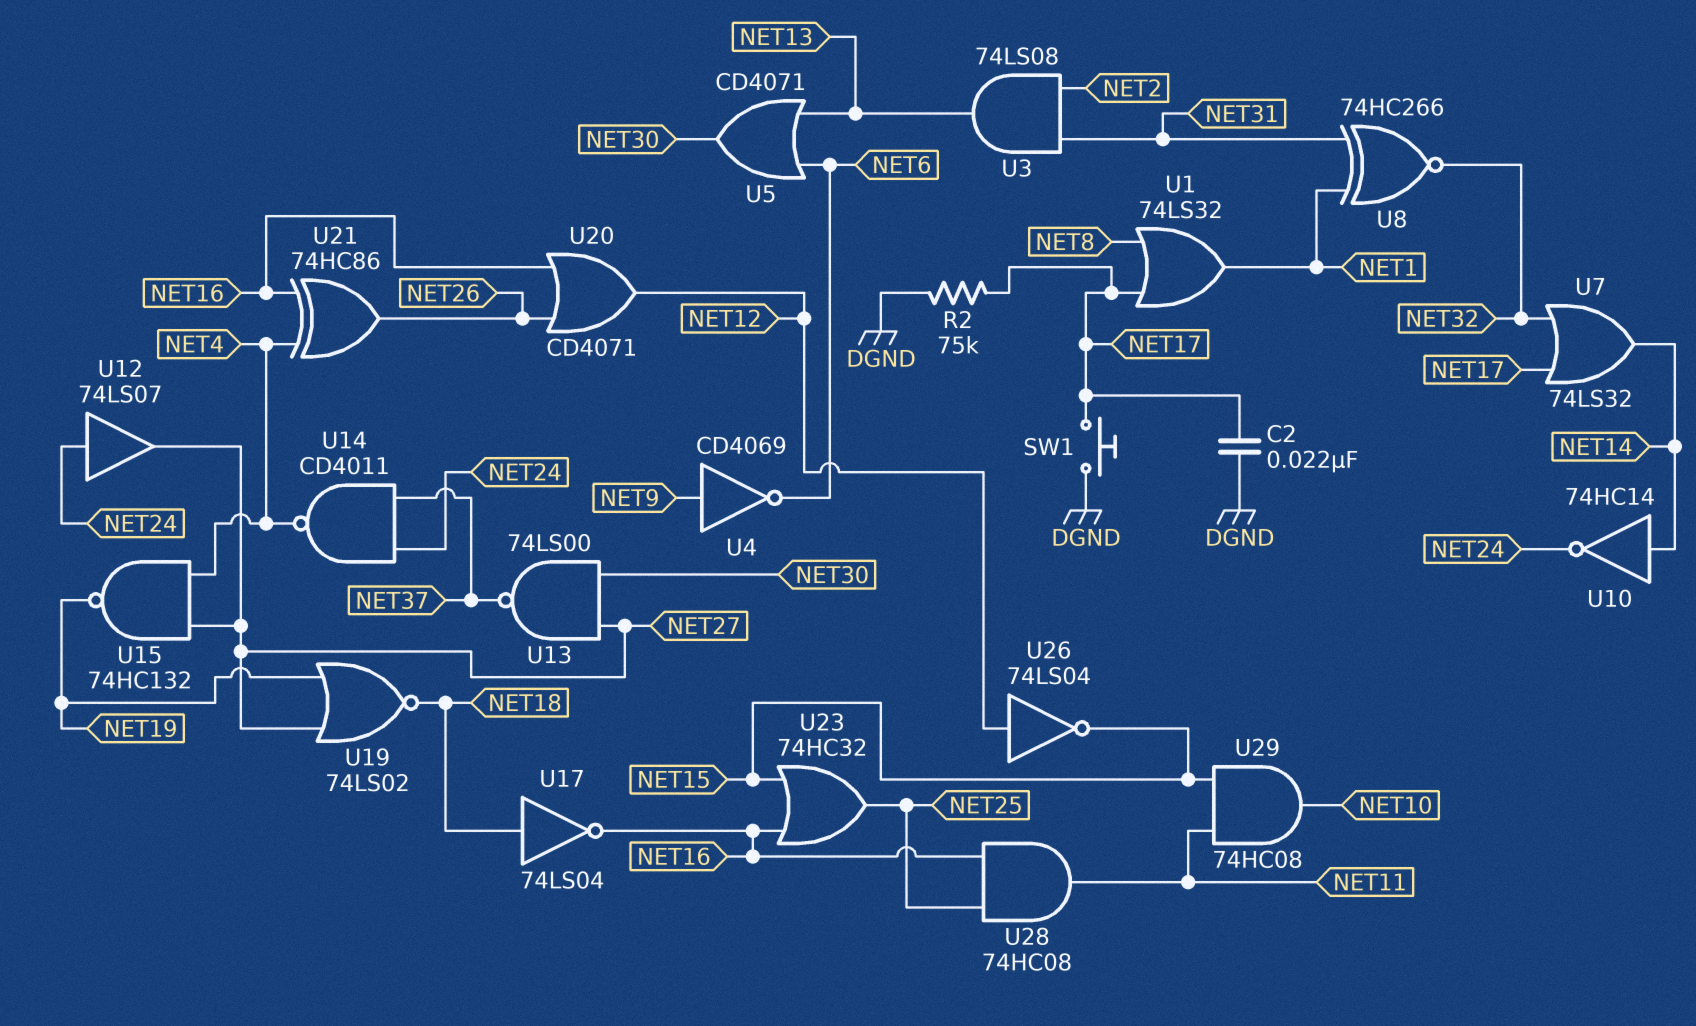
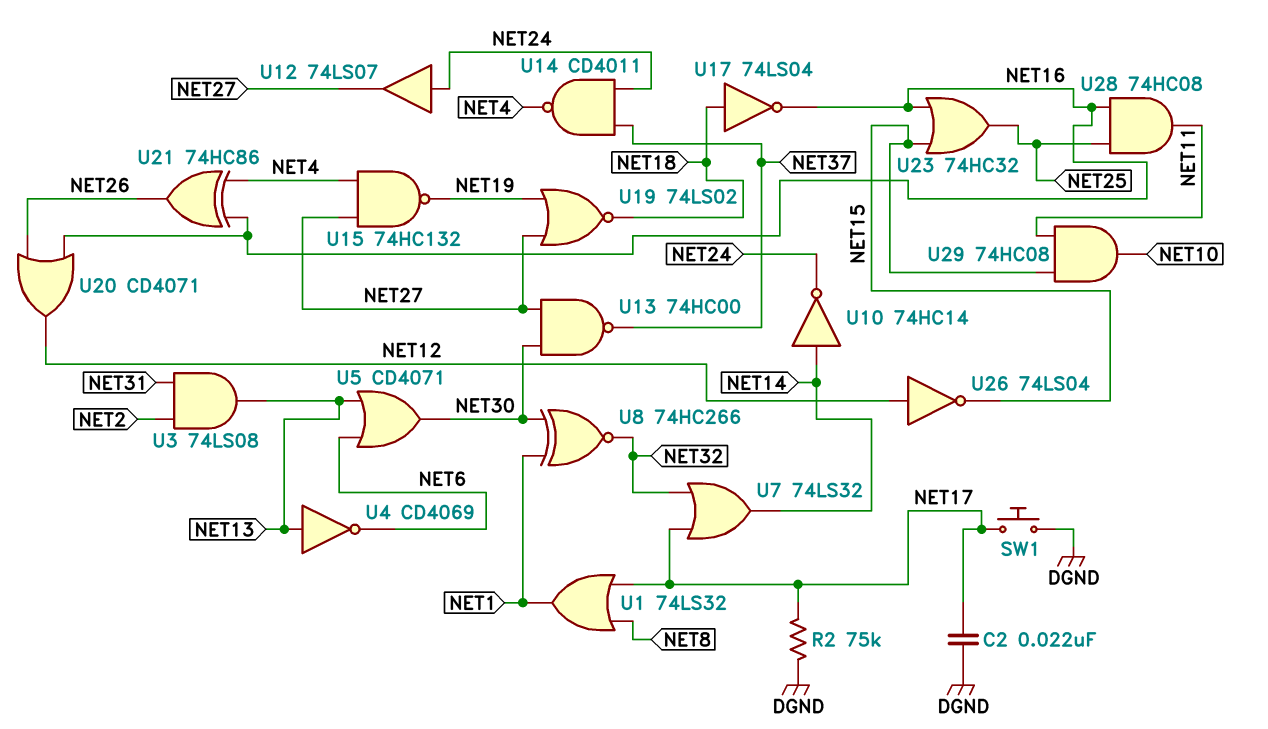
U4: NOT CD4069 (in NET9, out NET6) -> NOT CD4069 (in NET13, out NET6)
U8: XNOR 74HC266 (in NET1, in NET31, out NET32) -> XNOR 74HC266 (in NET1, in NET30, out NET32)
U13: NAND 74LS00 (in NET27, in NET30, out NET37) -> NAND 74HC00 (in NET27, in NET30, out NET37)

